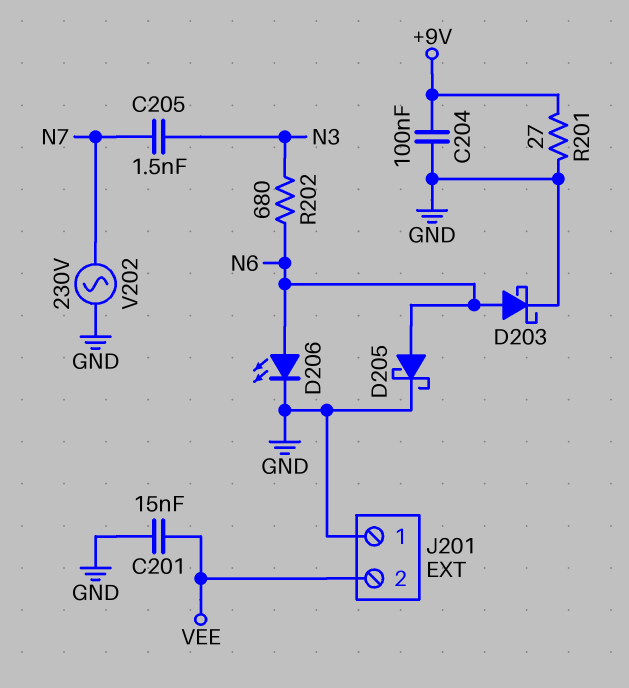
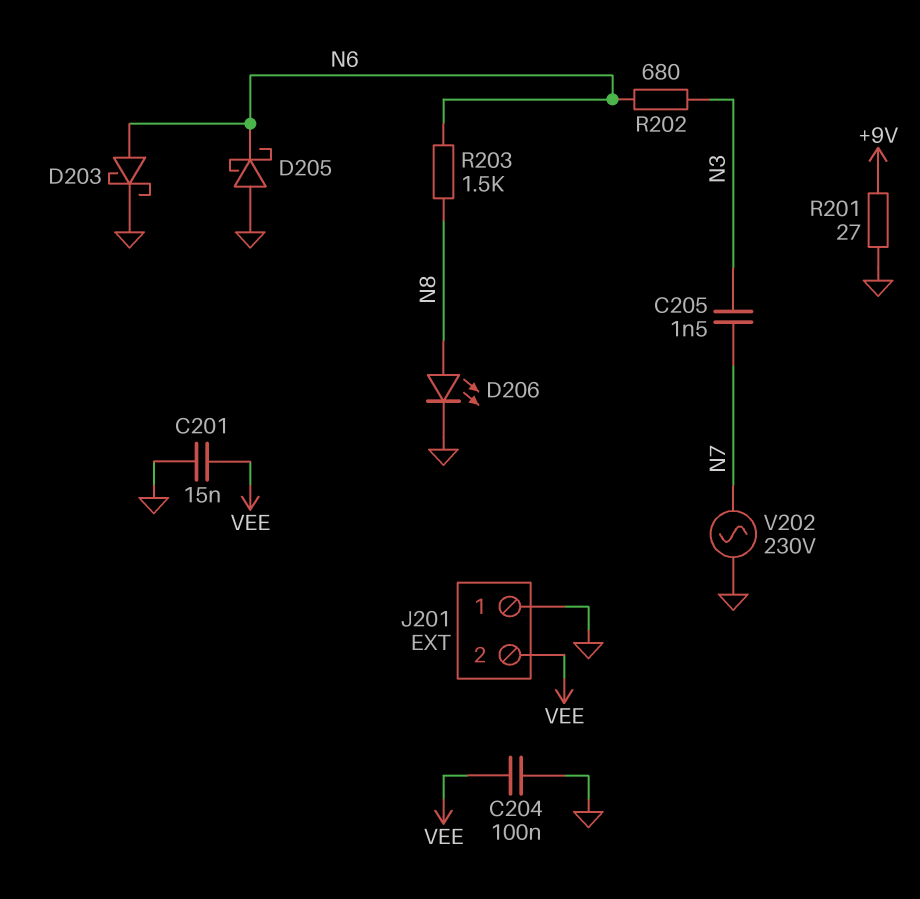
C204: 100nF (+9V, GND) -> 100nF (GND, VEE)
D205: schottky (A N6, K GND) -> schottky (A GND, K N6)
D206: LED (A N6, K GND) -> LED (A N8, K GND)
R203: none -> 1.5k (N6, N8)

